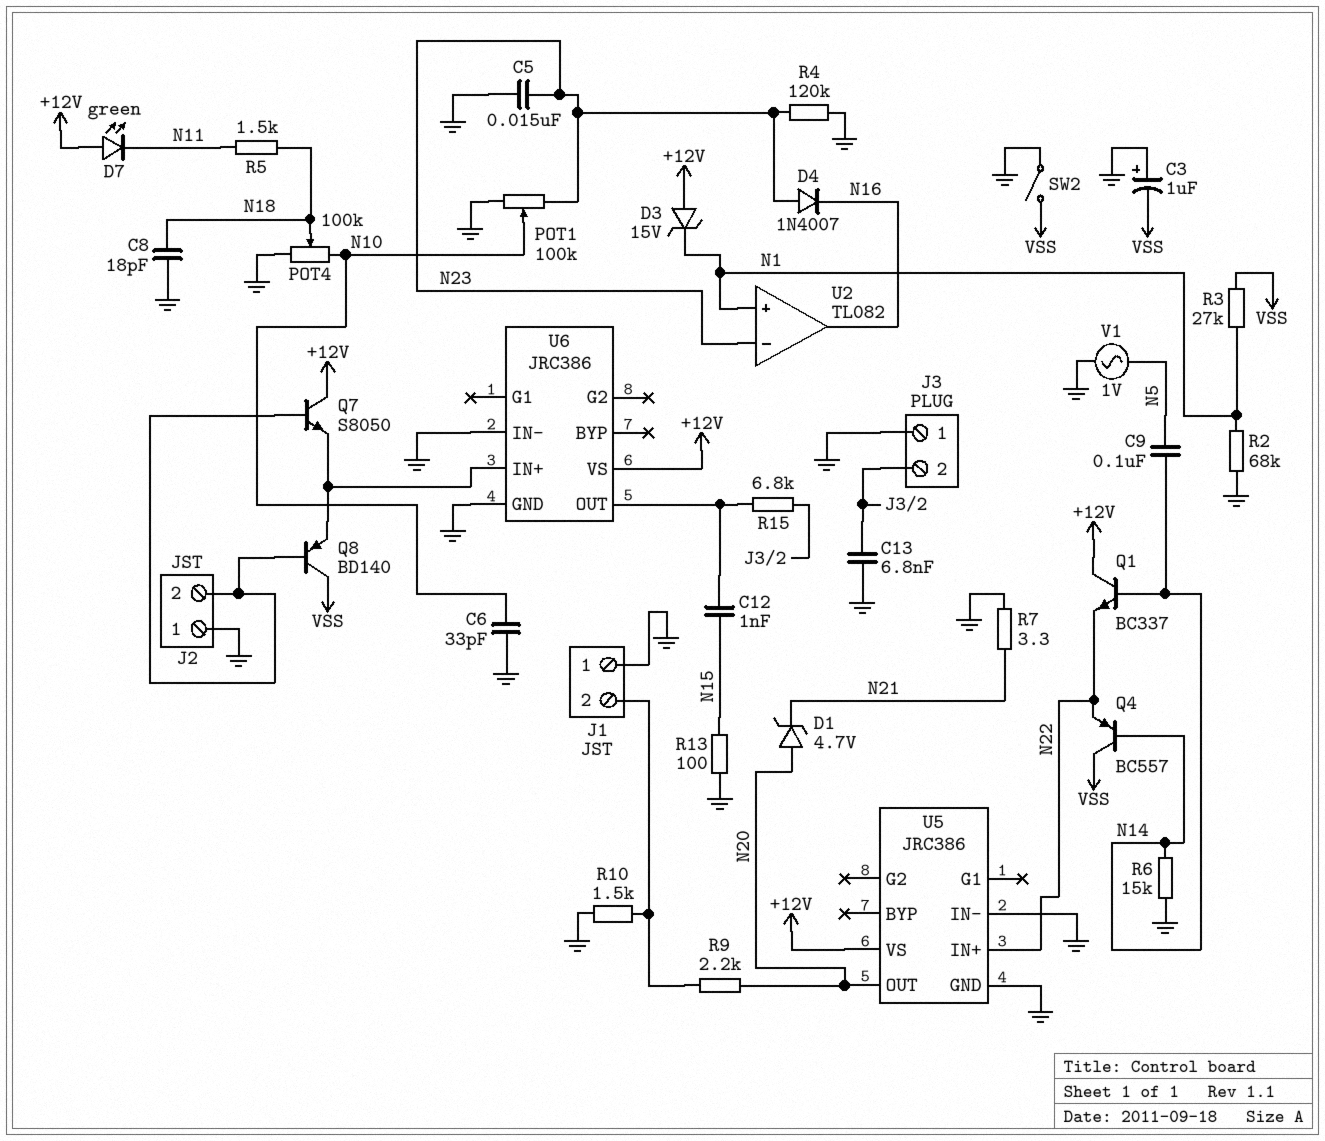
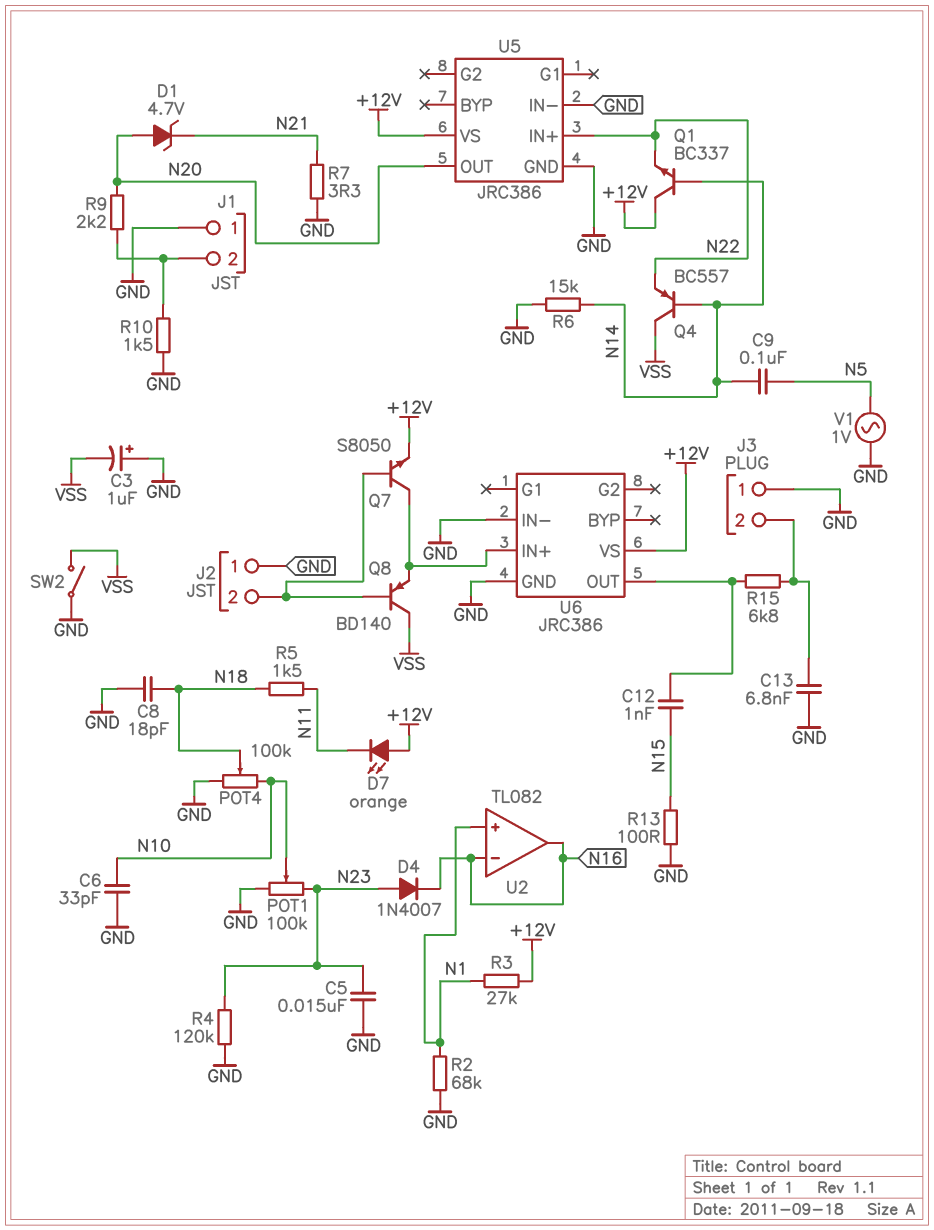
D3: zener 15V (A +12V, K N1) -> none
D7: LED green (A +12V, K N11) -> LED orange (A +12V, K N11)
Q7: NPN S8050 (B J2/2, C +12V, E U6/IN+) -> NPN S8050 (B J2/2, C U6/IN+, E +12V)
R3: 27k (N1, VSS) -> 27k (+12V, N1)
U2 pin in-: N23 -> N16

